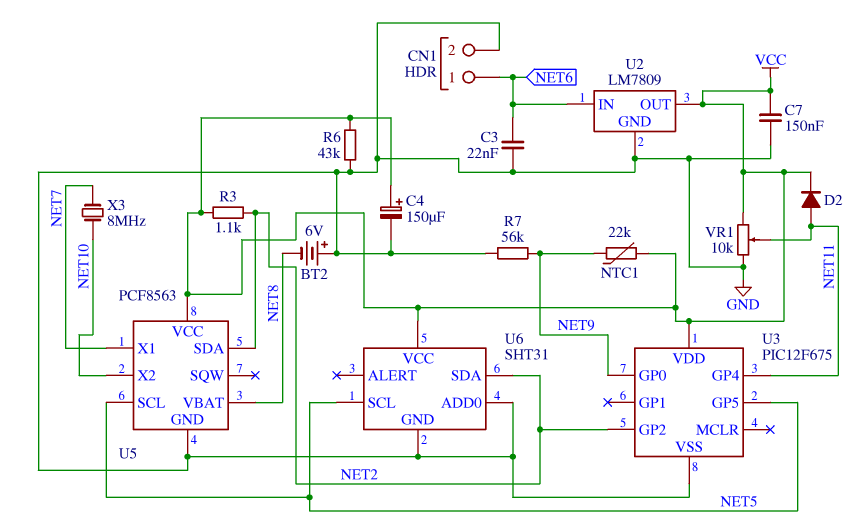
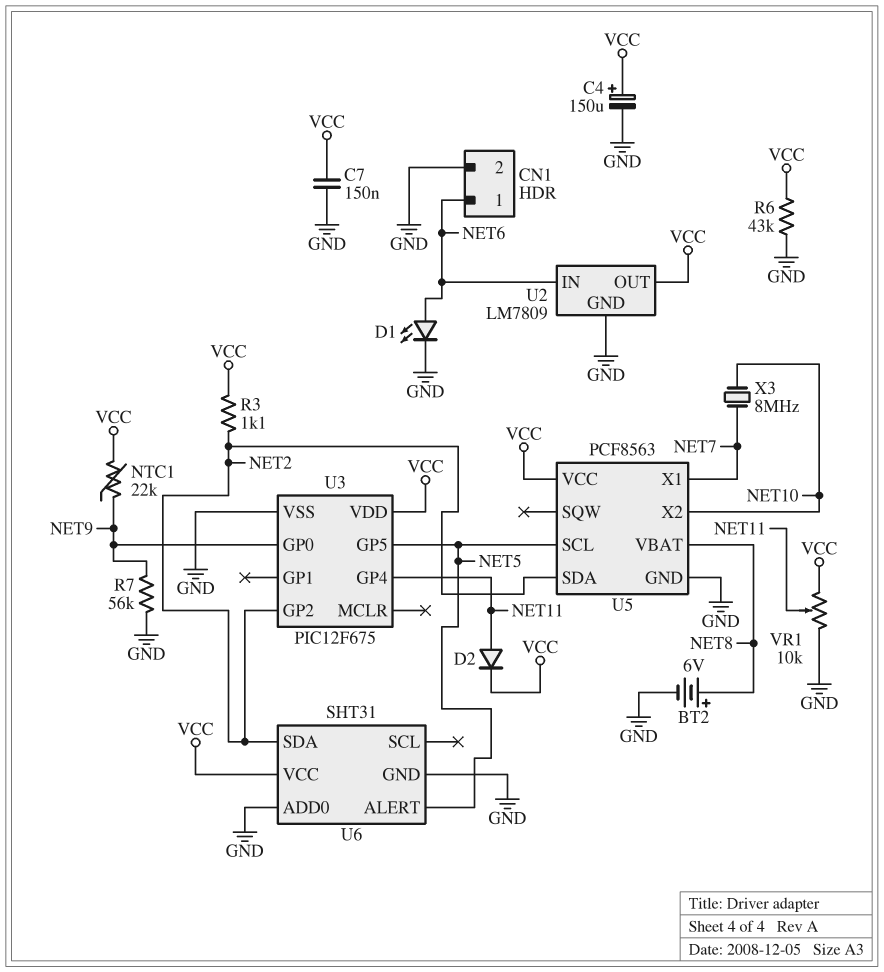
BT2: 6V (plus GND, minus NET8) -> 6V (plus NET8, minus GND)
C3: 22nF (GND, NET6) -> none
D1: none -> LED (A NET6, K GND)
U6 pin ALERT: none -> NET5
U6 pin SCL: NET5 -> none

